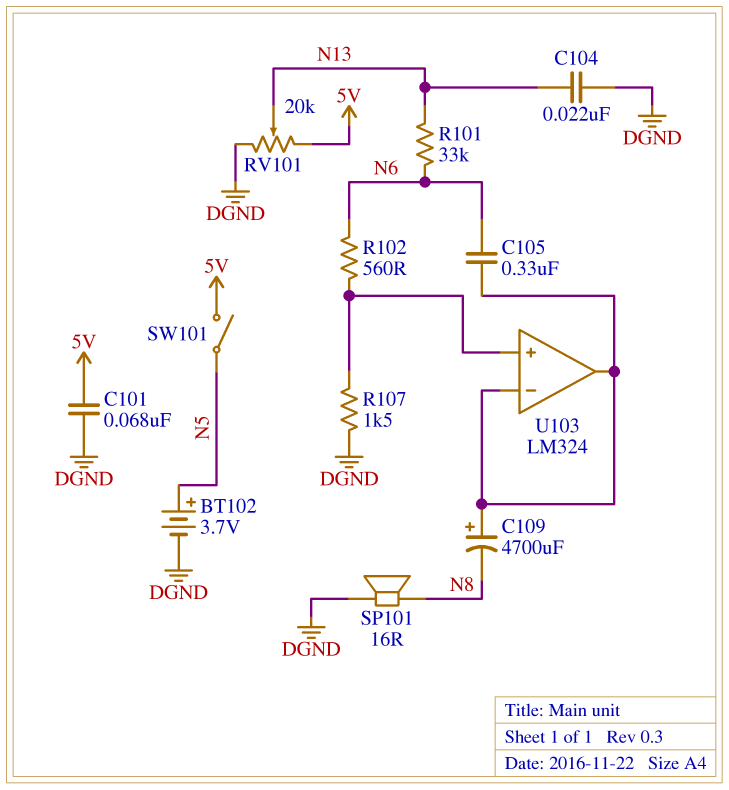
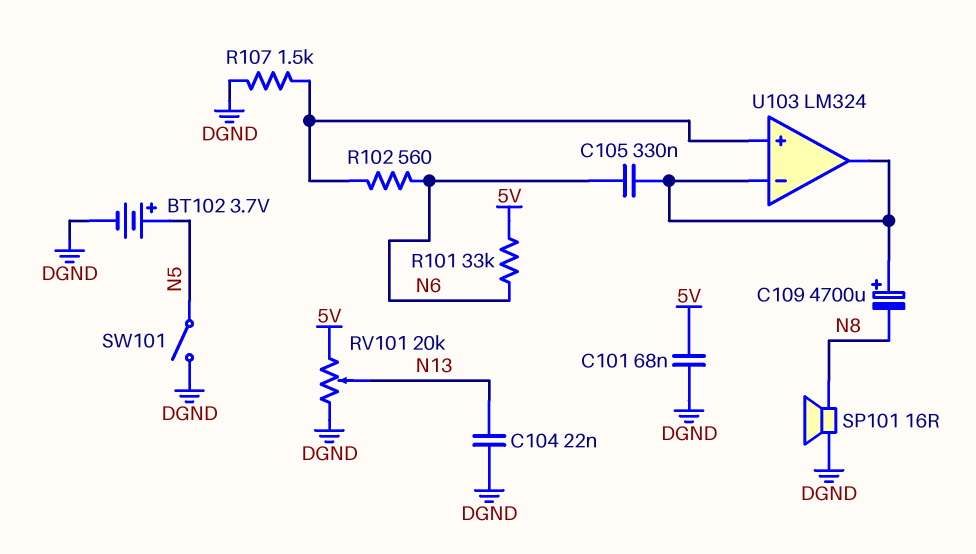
R101: 33k (N6, N13) -> 33k (5V, N6)
SW101: switch (5V, N5) -> switch (DGND, N5)

